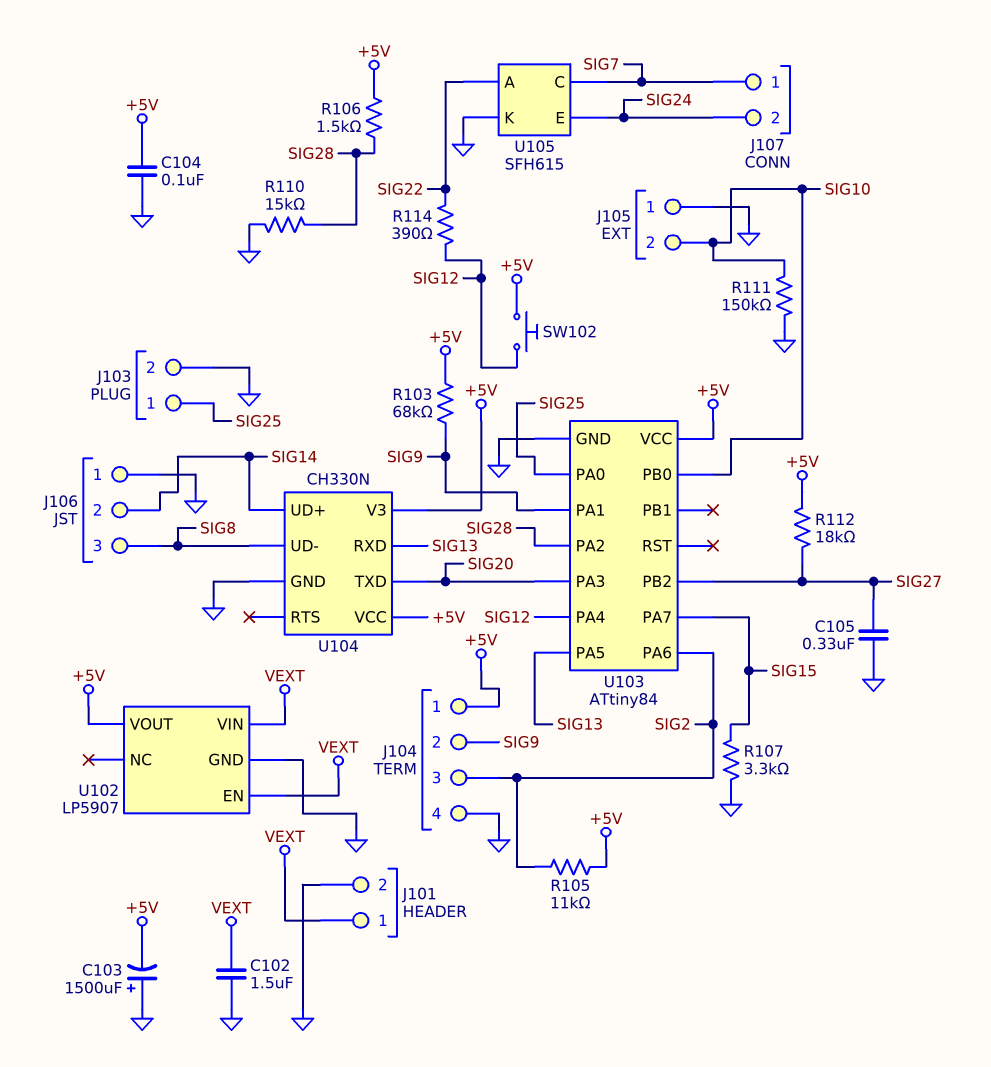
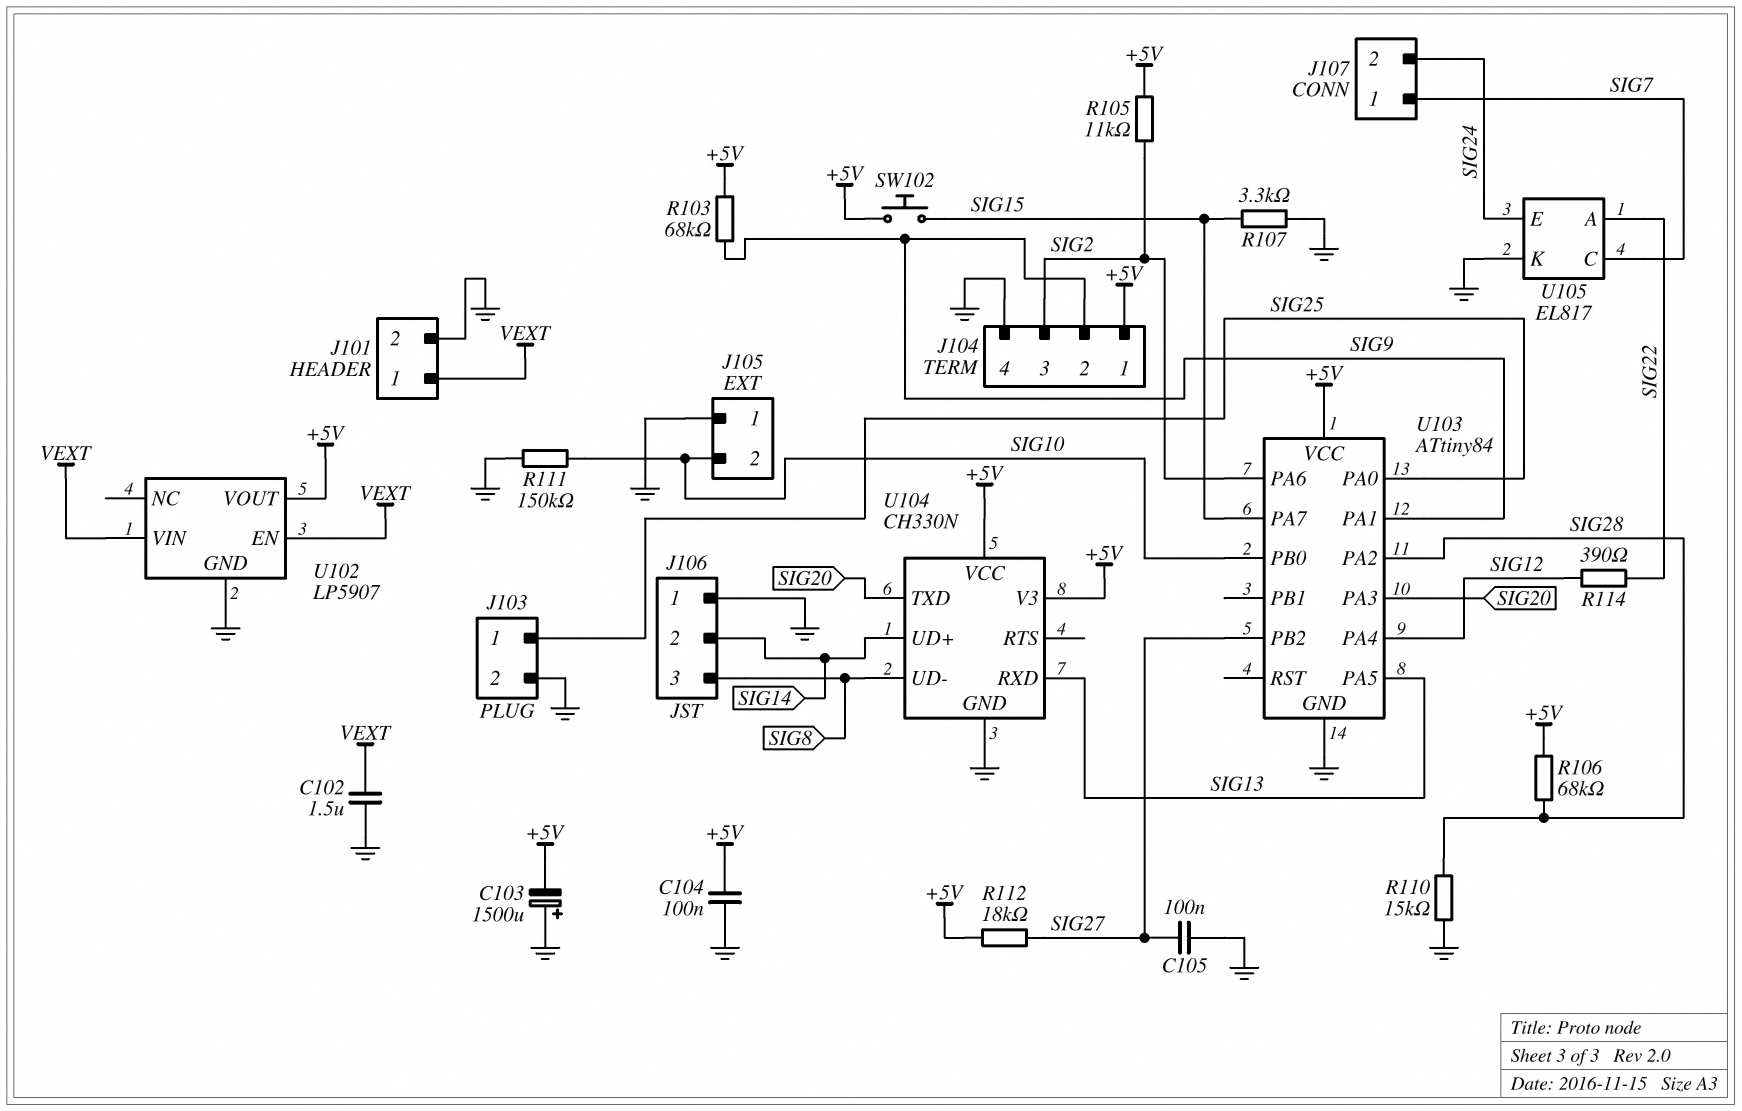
C105: 330nF (GND, SIG27) -> 100nF (GND, SIG27)
R106: 1.5k (+5V, SIG28) -> 68k (+5V, SIG28)
SW102: button (+5V, SIG12) -> button (+5V, SIG15)
U105: SFH615 -> EL817

